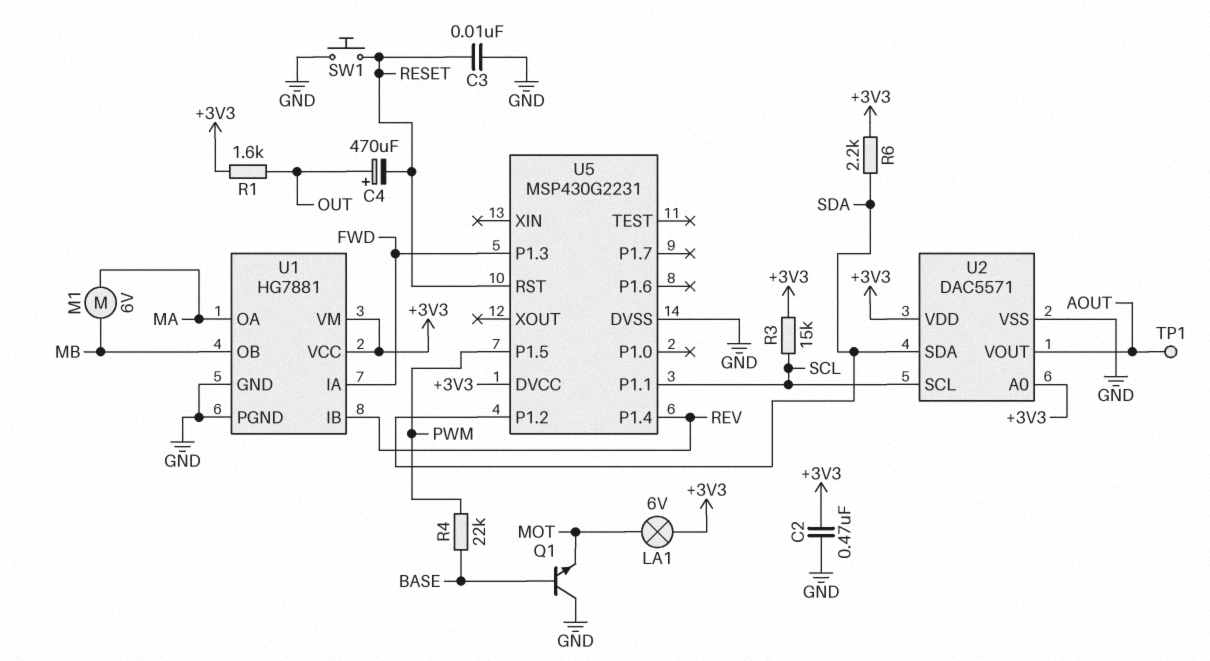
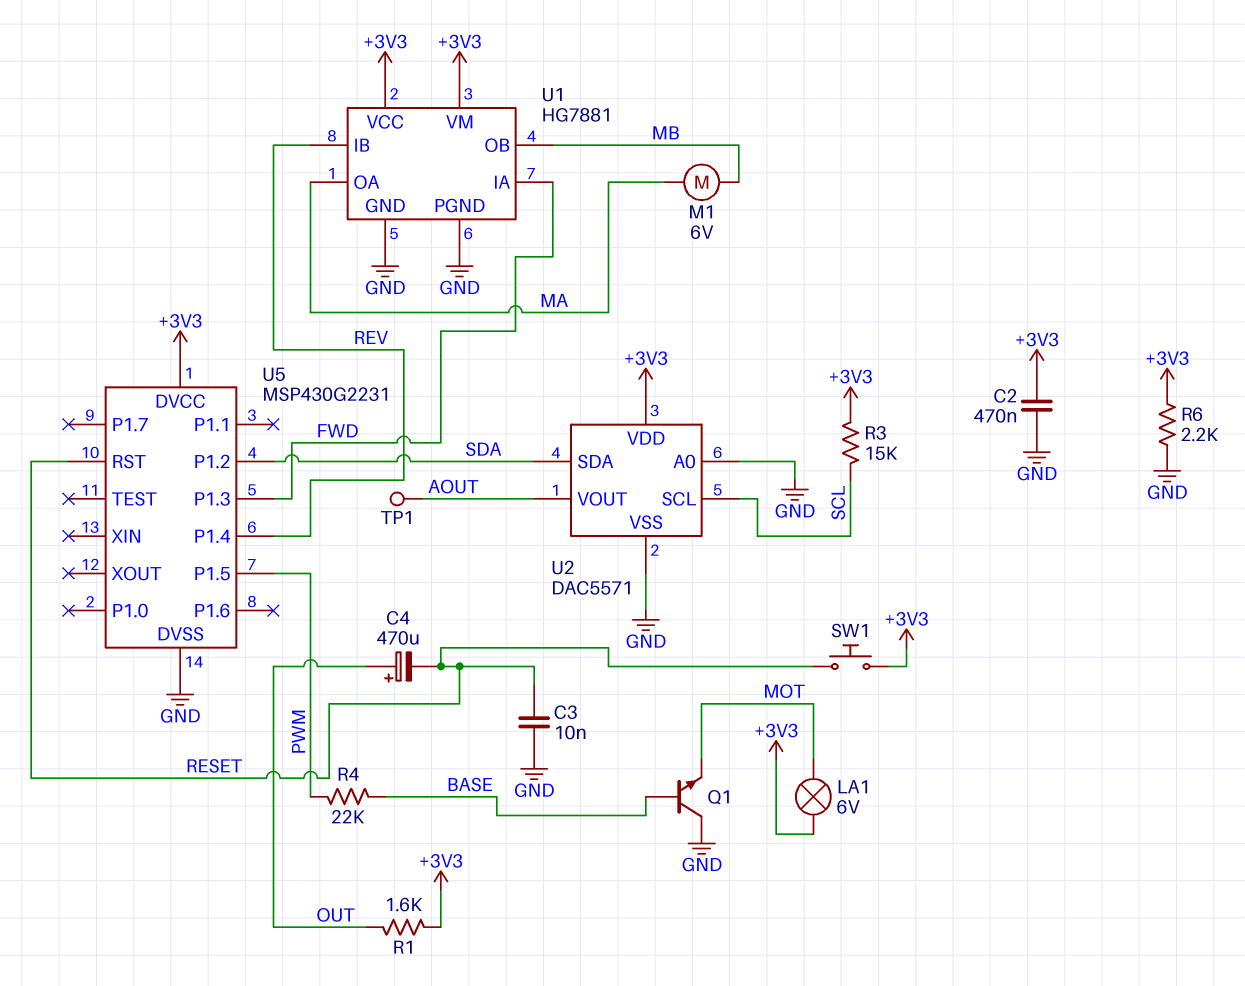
R6: 2.2k (+3V3, SDA) -> 2.2k (+3V3, GND)
SW1: button (GND, RESET) -> button (+3V3, RESET)
U2 pin A0: +3V3 -> GND
U5 pin P1.1: SCL -> none

